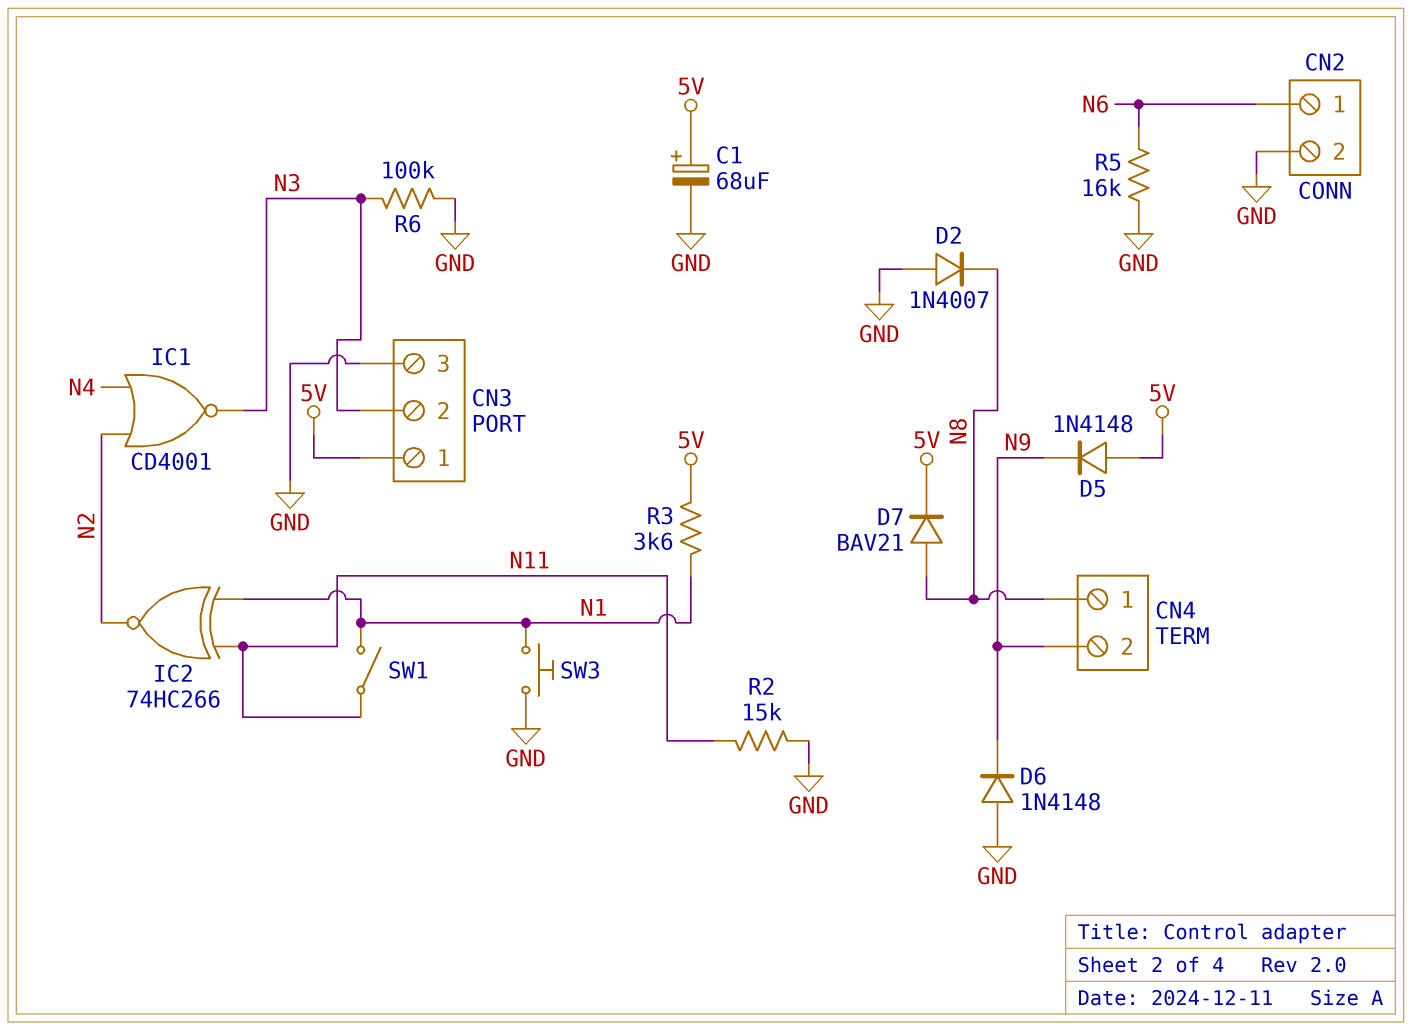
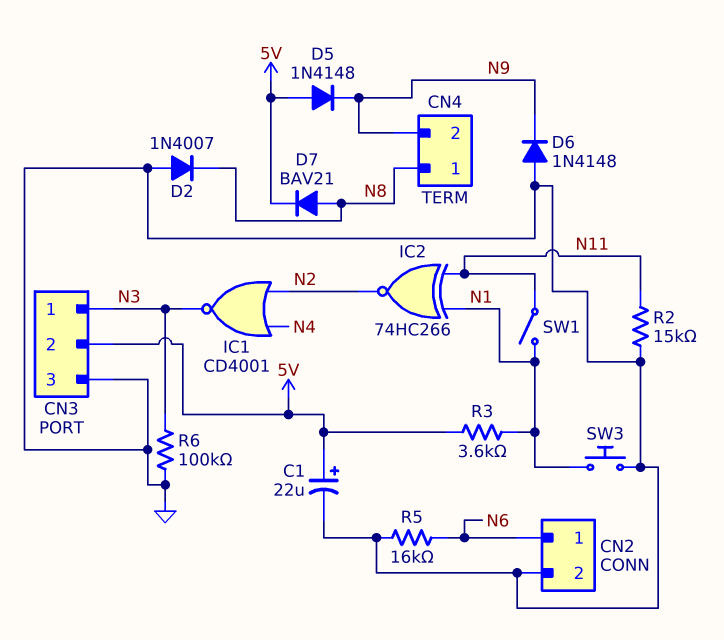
C1: 68uF (plus 5V, minus GND) -> 22uF (plus 5V, minus GND)
CN3 pin 1: 5V -> N3
CN3 pin 2: N3 -> 5V

